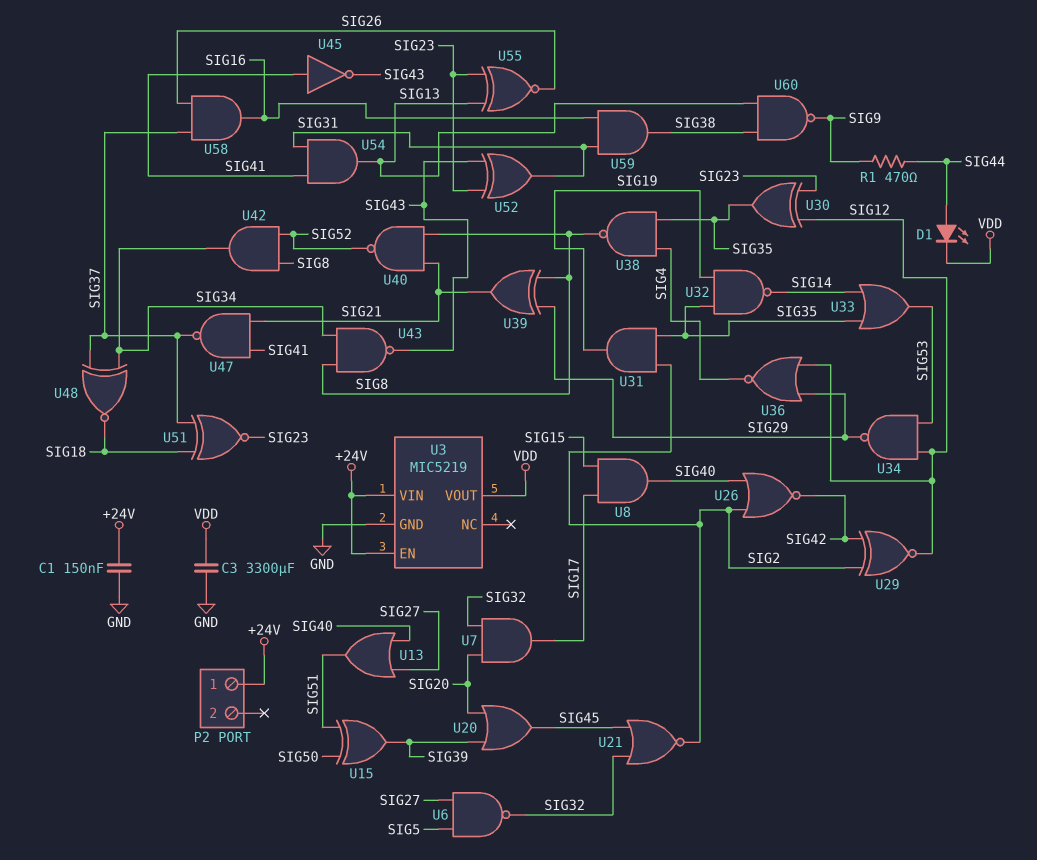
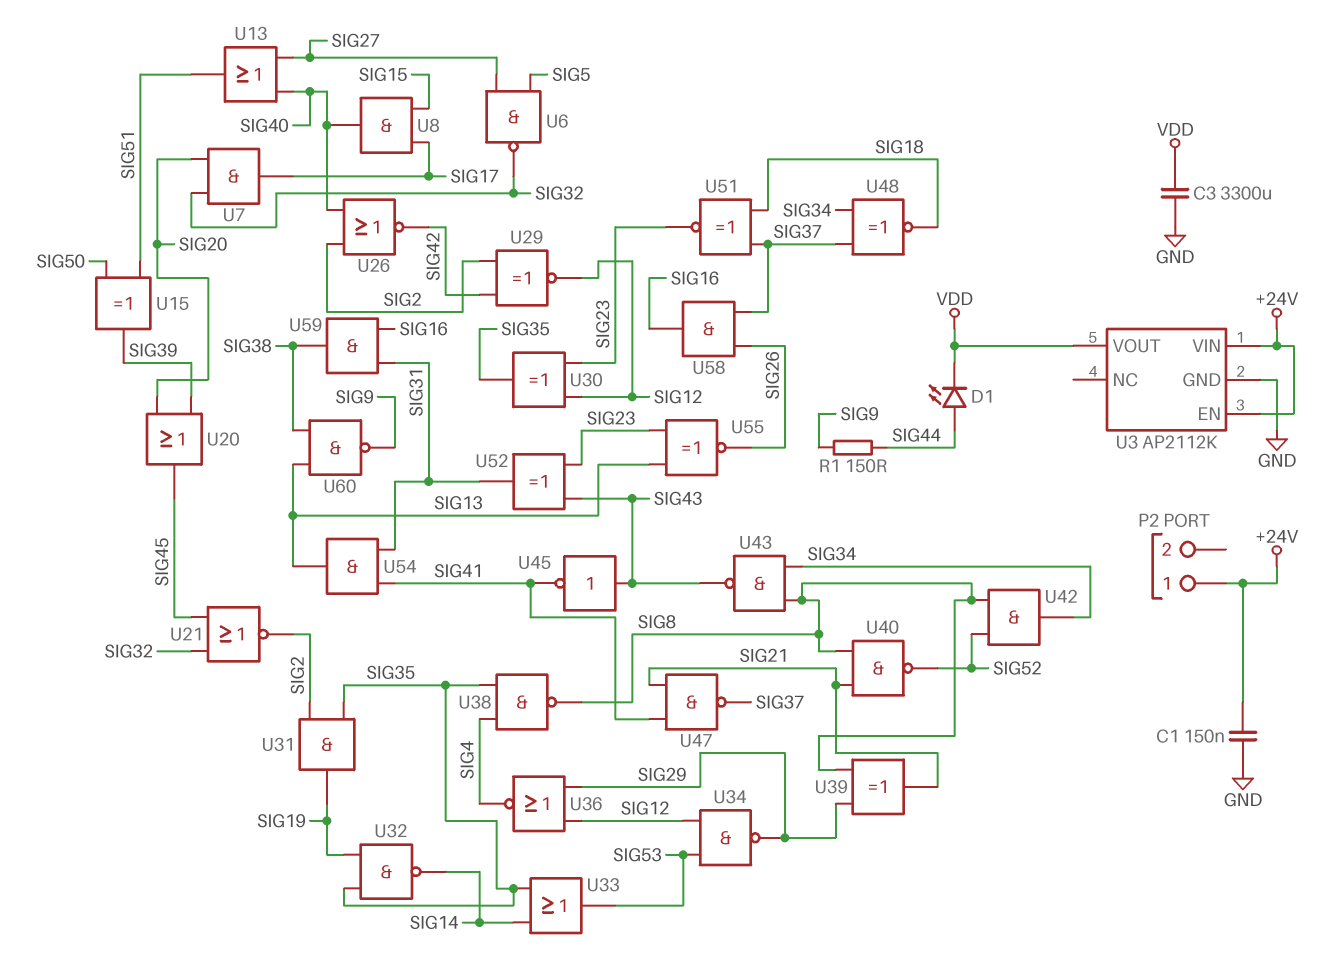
R1: 470 (SIG9, SIG44) -> 150 (SIG9, SIG44)
U3: MIC5219 -> AP2112K
U45: NOT (in SIG41, out SIG43) -> NOT (in SIG43, out SIG41)

